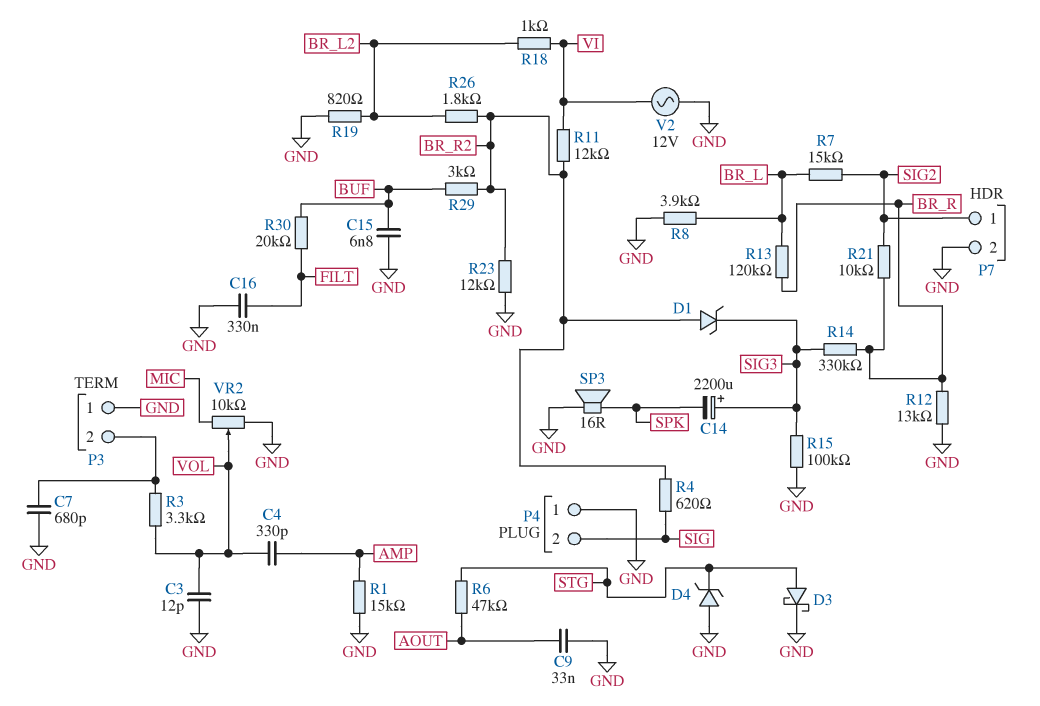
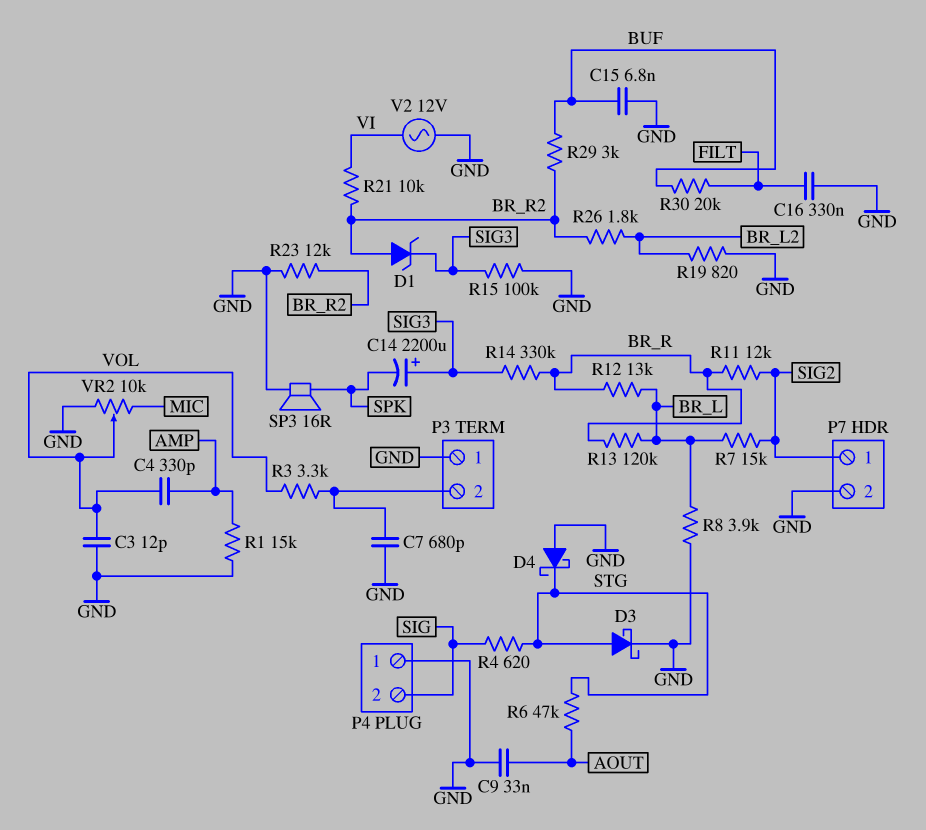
D4: zener (A GND, K STG) -> schottky (A GND, K STG)
R4: 620 (BR_R2, SIG) -> 620 (SIG, STG)
R11: 12k (BR_R2, VI) -> 12k (BR_R, SIG2)
R12: 13k (BR_R, GND) -> 13k (BR_L, BR_R)
R18: 1k (BR_L2, VI) -> none
R21: 10k (BR_R, SIG2) -> 10k (BR_R2, VI)

